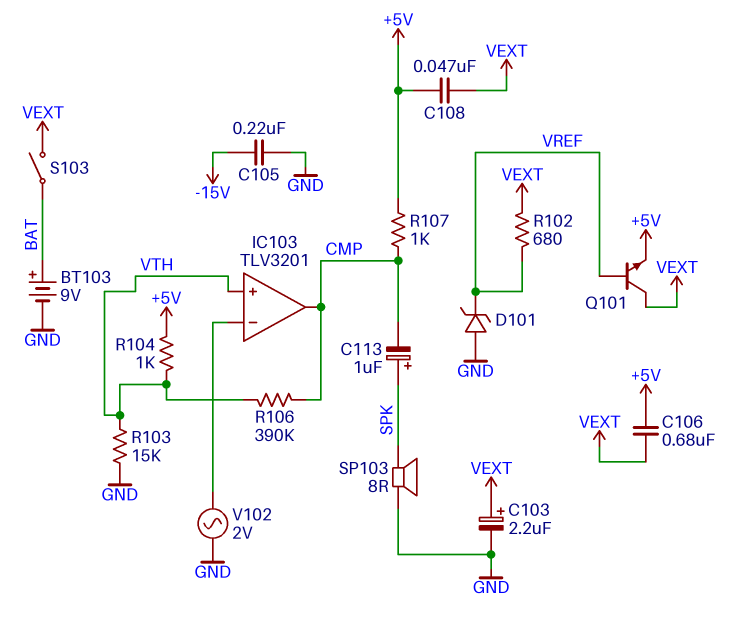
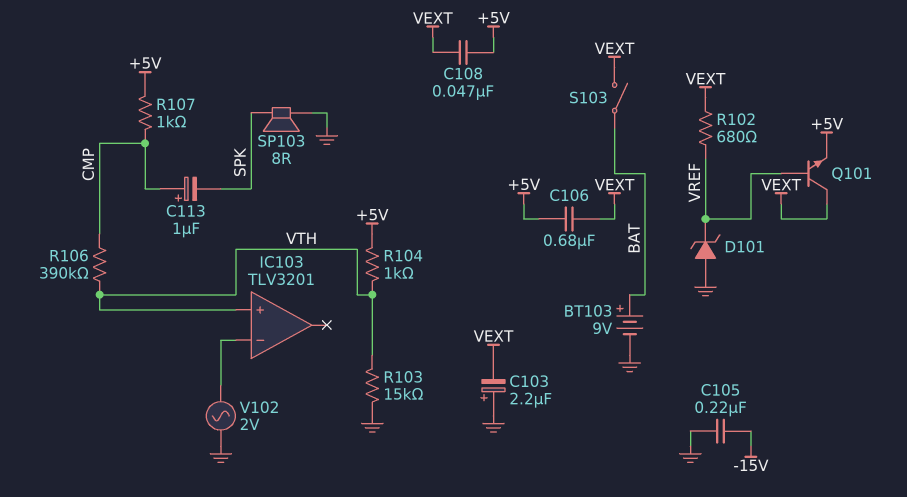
C103: 2.2uF (plus VEXT, minus GND) -> 2.2uF (plus GND, minus VEXT)
C113: 1uF (plus SPK, minus CMP) -> 1uF (plus CMP, minus SPK)
IC103 pin out: CMP -> none

